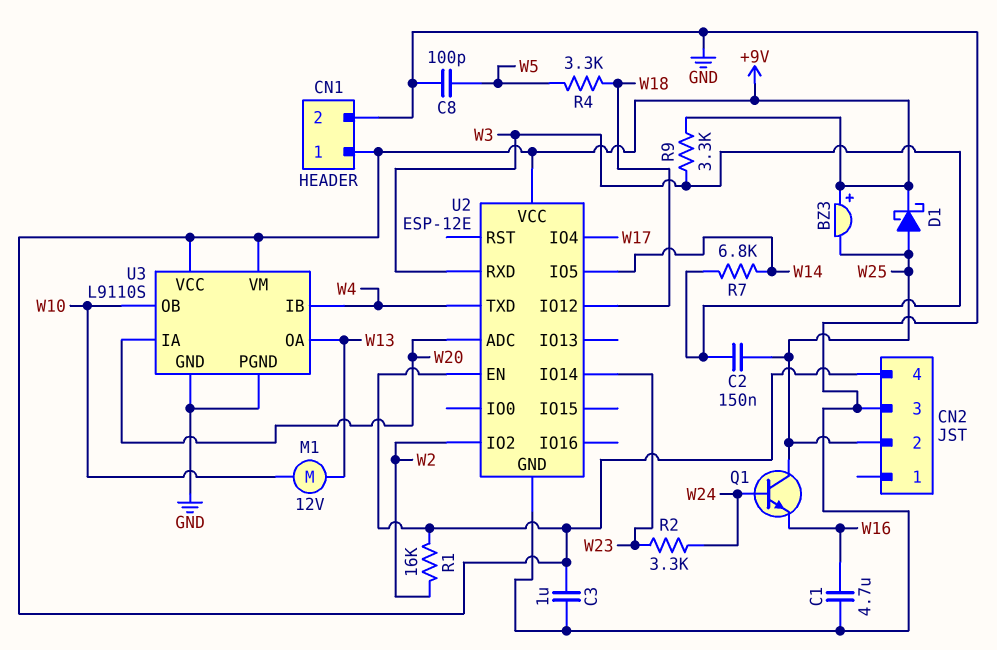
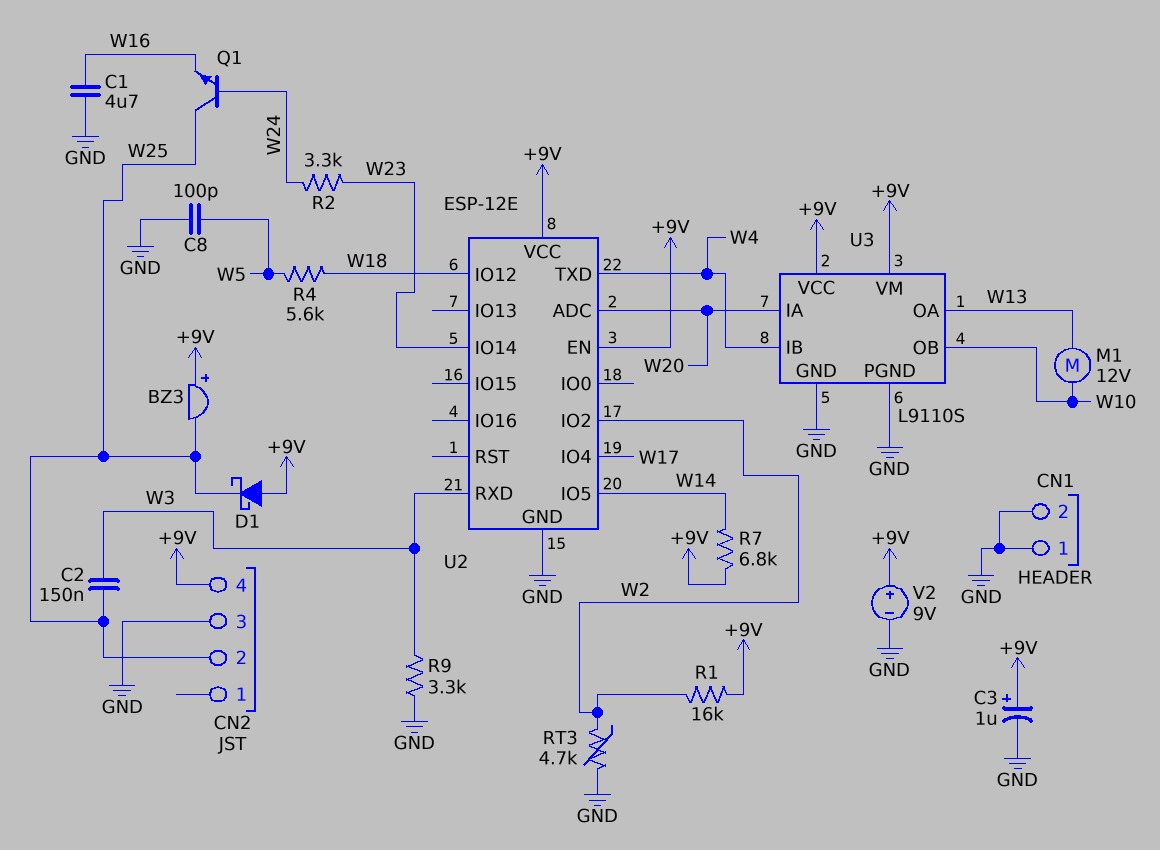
C3: 1uF (+9V, GND) -> 1uF (plus +9V, minus GND)
CN1 pin 1: +9V -> GND
D1: schottky (A W25, K +9V) -> schottky (A +9V, K W25)
R4: 3.3k (W5, W18) -> 5.6k (W5, W18)
R7: 6.8k (W3, W14) -> 6.8k (+9V, W14)
R9: 3.3k (+9V, W3) -> 3.3k (GND, W3)
RT3: none -> 4.7k (GND, W2)
V2: none -> 9V (plus +9V, minus GND)

